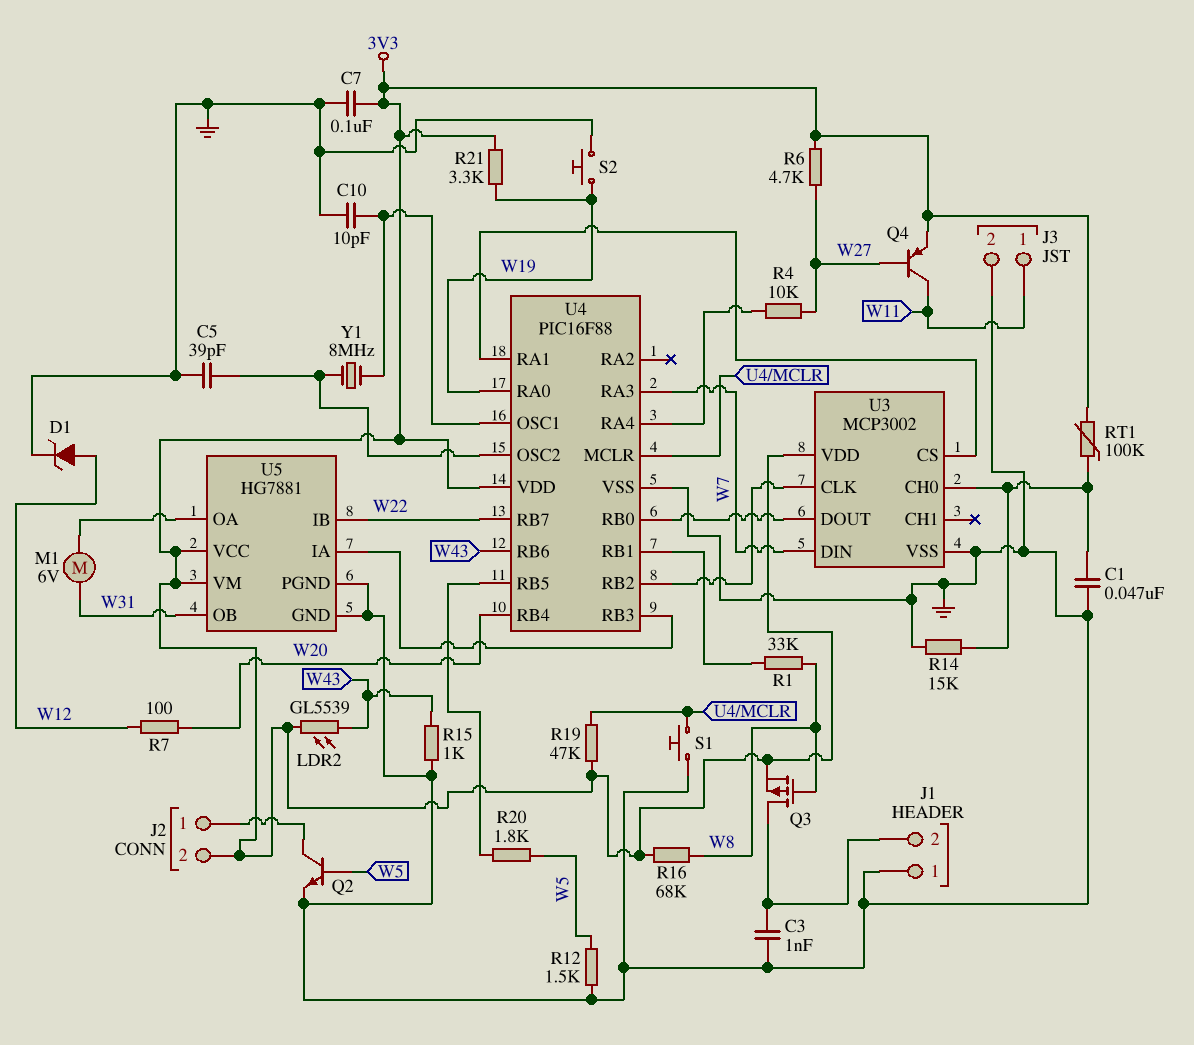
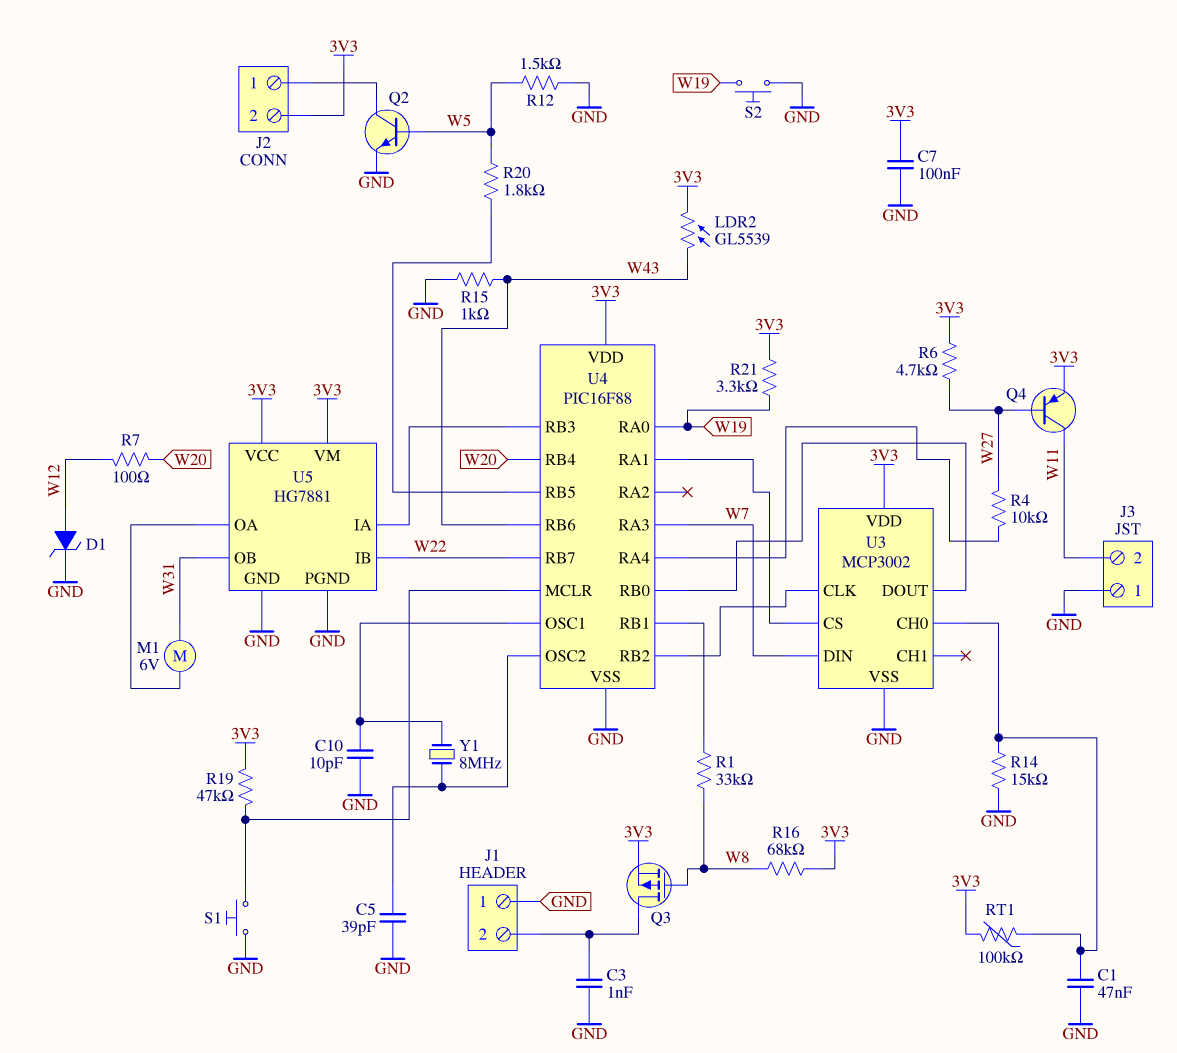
J3 pin 1: W11 -> GND
J3 pin 2: GND -> W11

